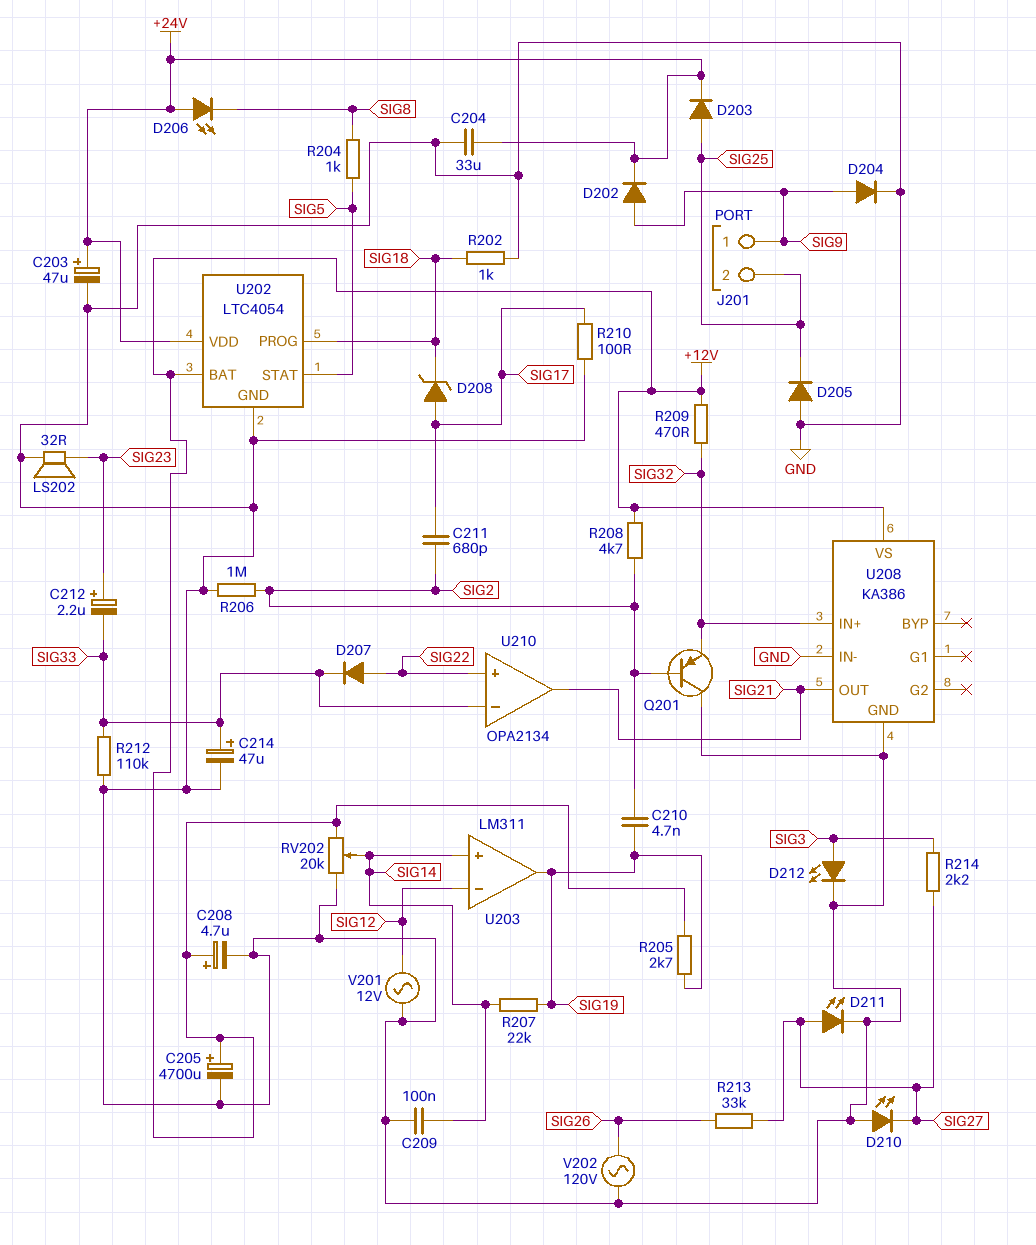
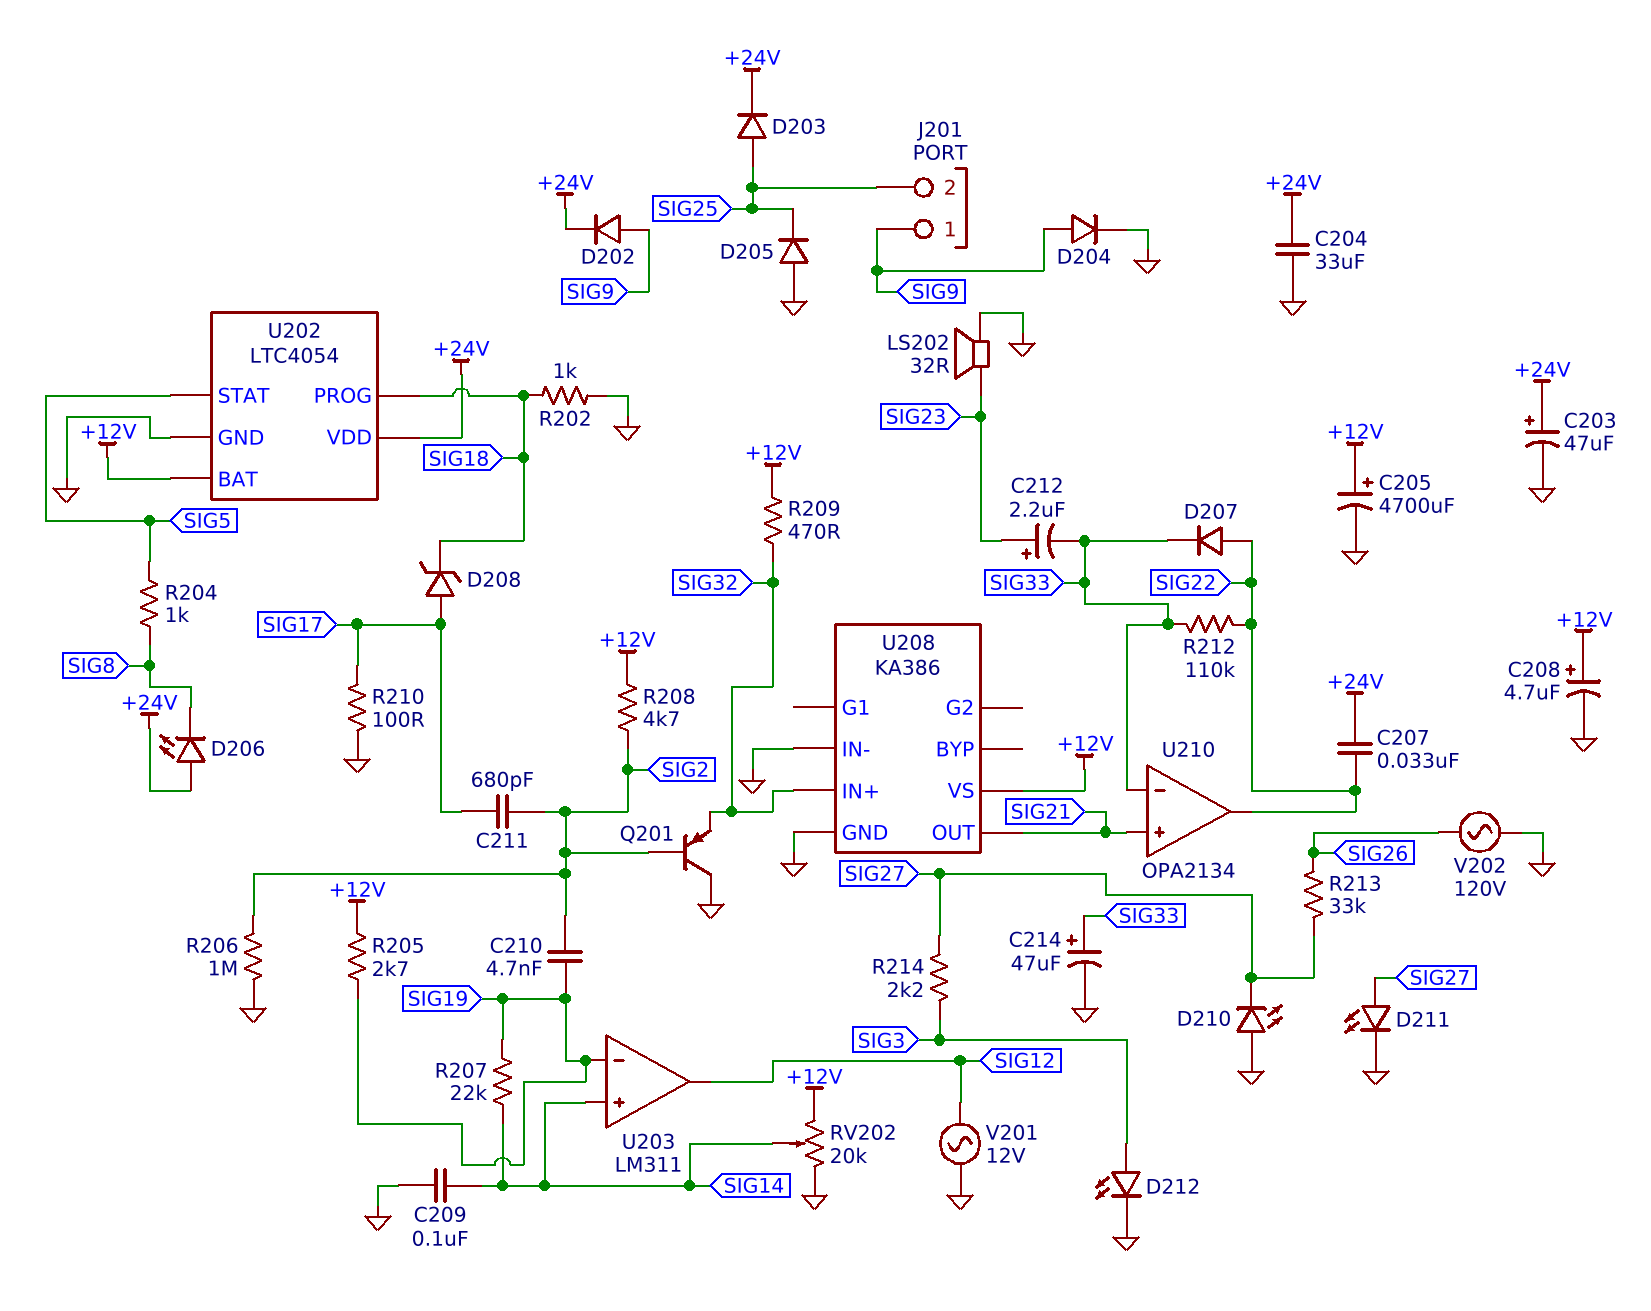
C207: none -> 33nF (+24V, SIG22)
R212: 110k (GND, SIG33) -> 110k (SIG22, SIG33)
U203 pin in-: SIG12 -> SIG19
U203 pin out: SIG19 -> SIG12
U210 pin in+: SIG22 -> SIG21
U210 pin out: SIG21 -> SIG22

